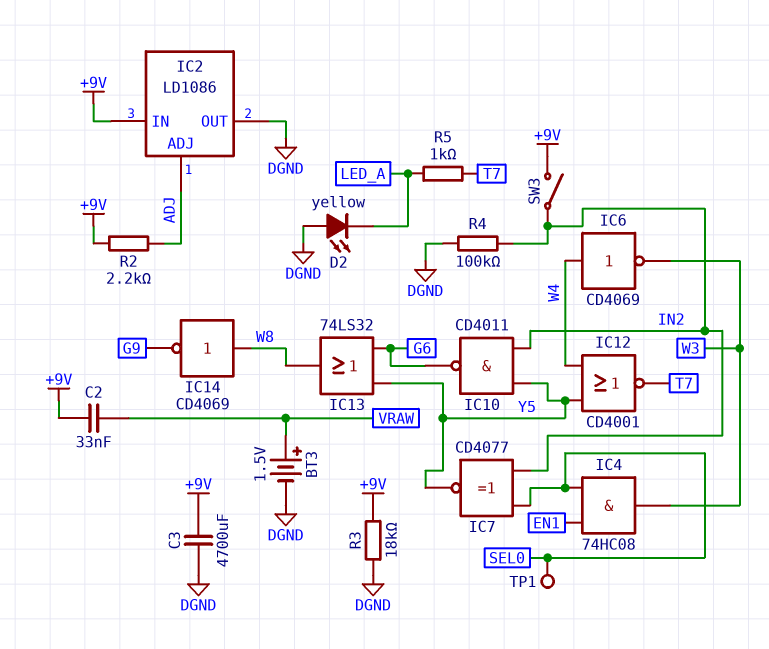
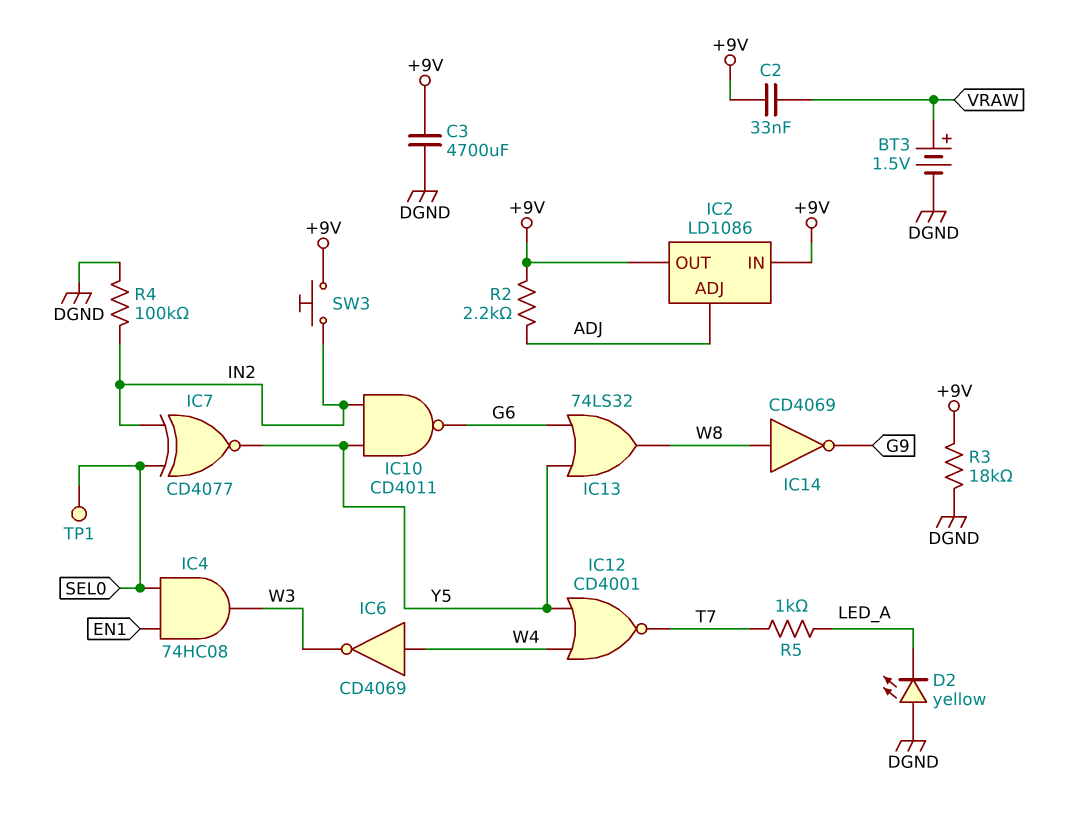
IC2 pin OUT: DGND -> +9V
SW3: switch (+9V, IN2) -> button (+9V, IN2)

